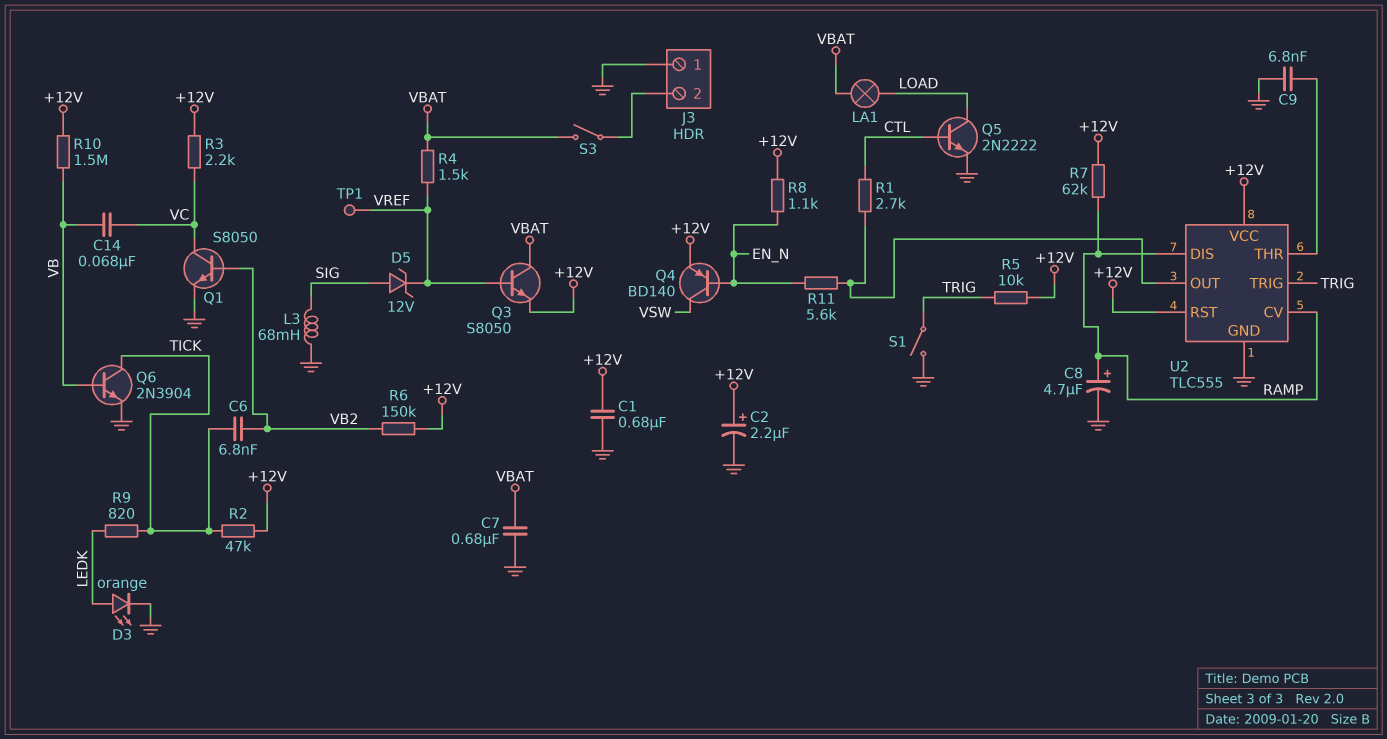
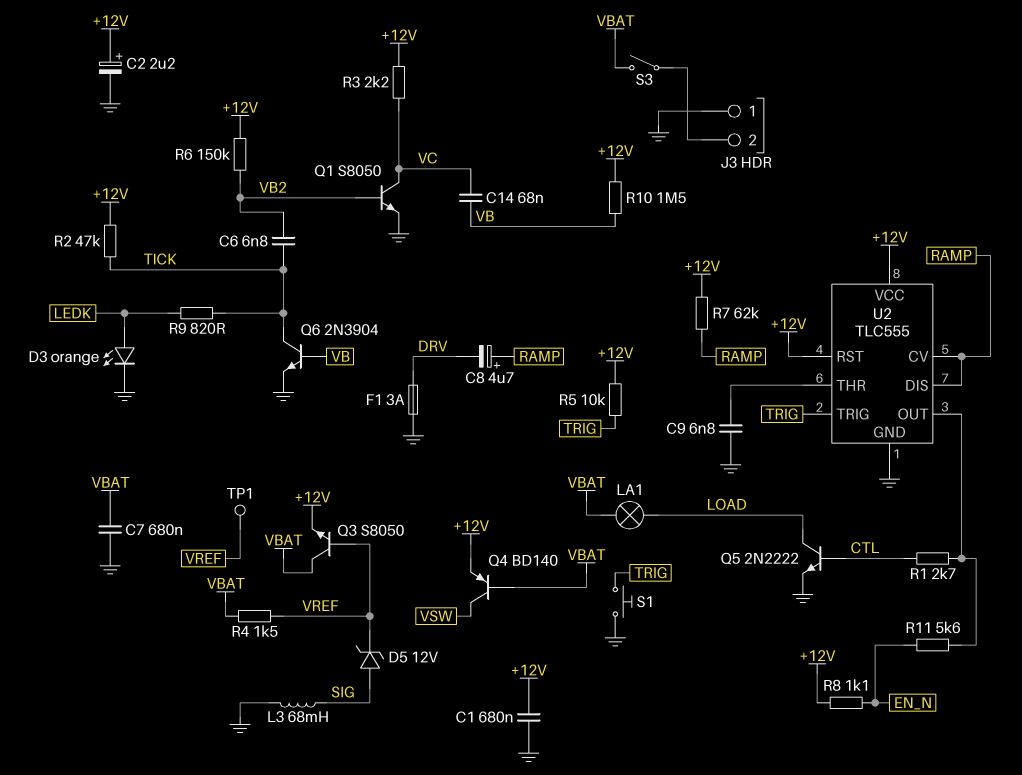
C8: 4.7uF (plus RAMP, minus GND) -> 4.7uF (plus RAMP, minus DRV)
F1: none -> 3A (DRV, GND)
Q4: PNP BD140 (B EN_N, C VSW, E +12V) -> PNP BD140 (B VBAT, C VSW, E +12V)
S1: switch (GND, TRIG) -> button (GND, TRIG)

